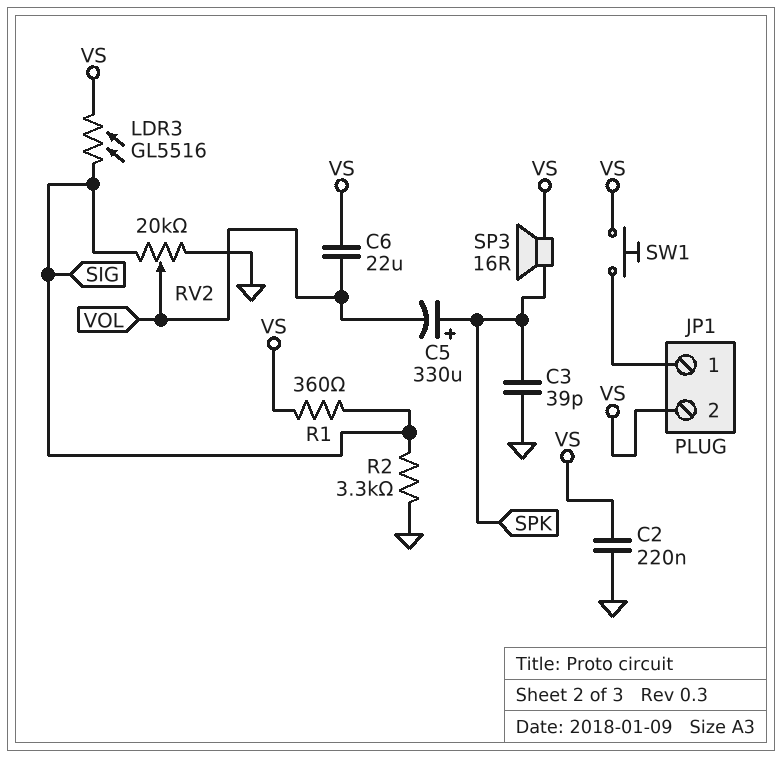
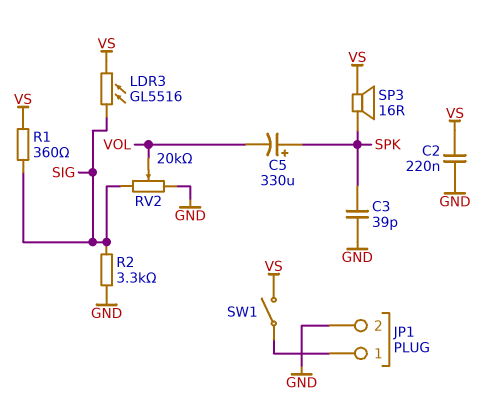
C6: 22uF (VOL, VS) -> none
JP1 pin 2: VS -> GND
SW1: button (JP1/1, VS) -> switch (JP1/1, VS)

